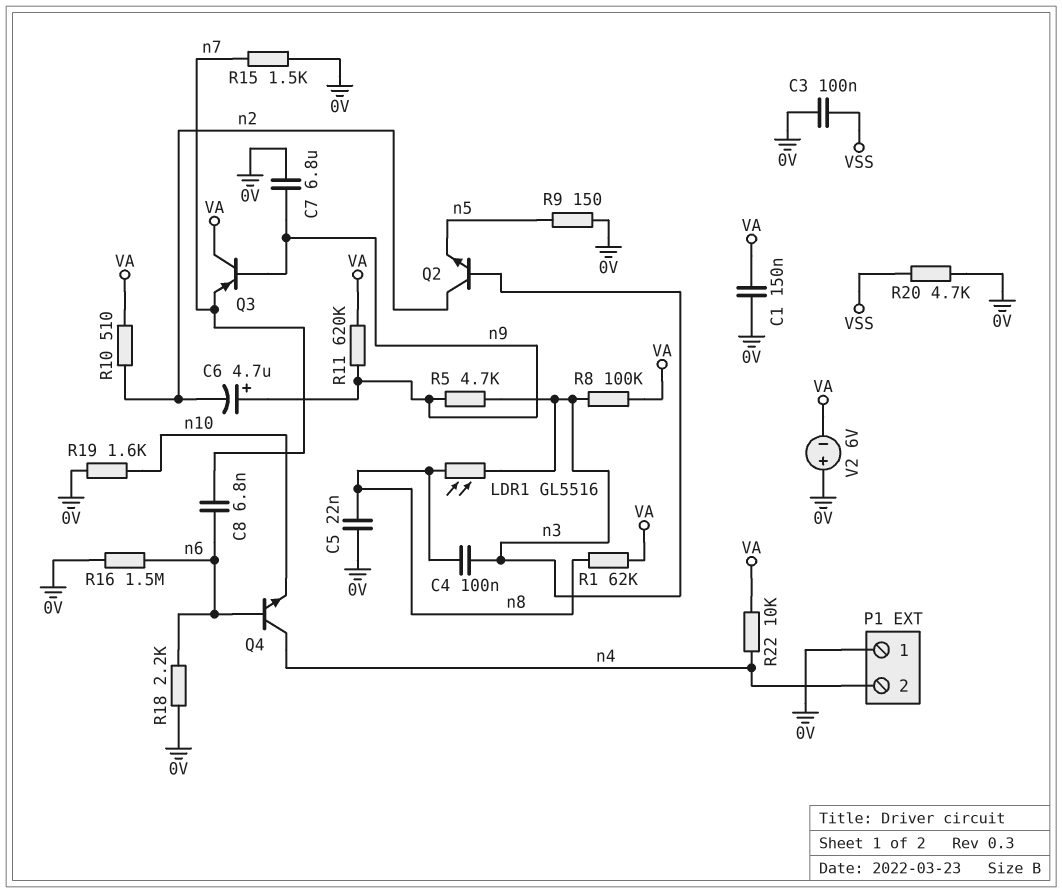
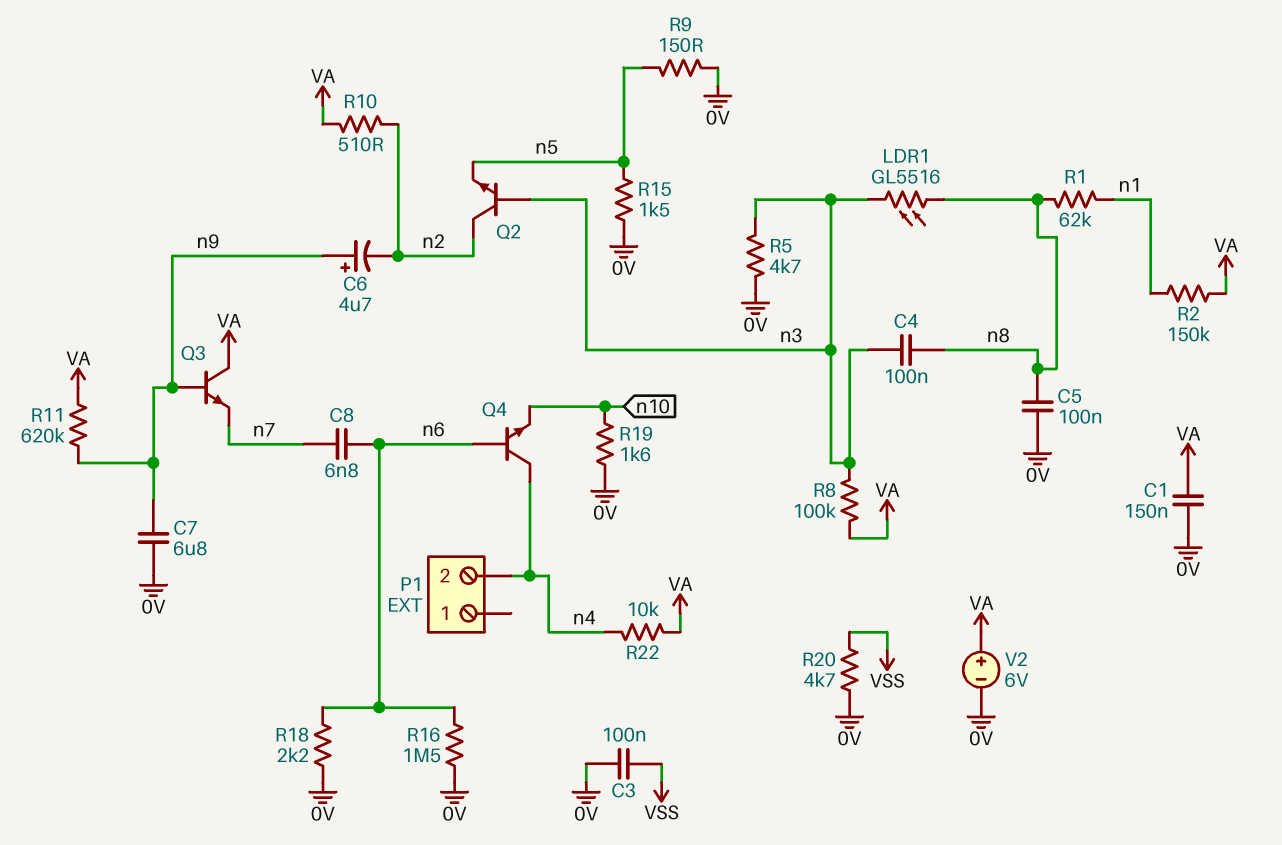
C5: 22nF (0V, n8) -> 100nF (0V, n8)
P1 pin 1: 0V -> none
Q3: PNP (B n9, C VA, E n7) -> NPN (B n9, C VA, E n7)
R1: 62k (VA, n8) -> 62k (n1, n8)
R2: none -> 150k (VA, n1)
R5: 4.7k (n3, n9) -> 4.7k (0V, n3)
R15: 1.5k (0V, n7) -> 1.5k (0V, n5)
V2: 6V (plus 0V, minus VA) -> 6V (plus VA, minus 0V)

